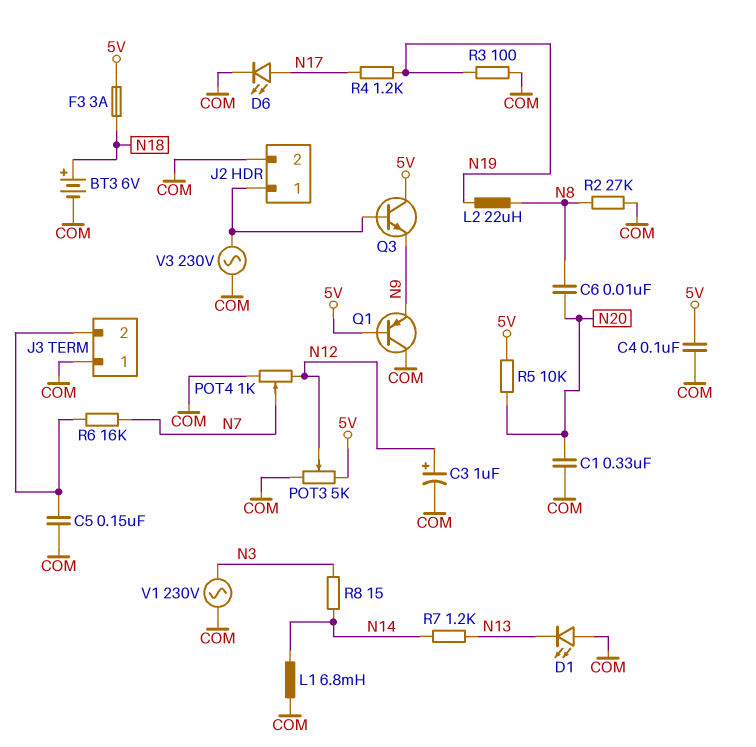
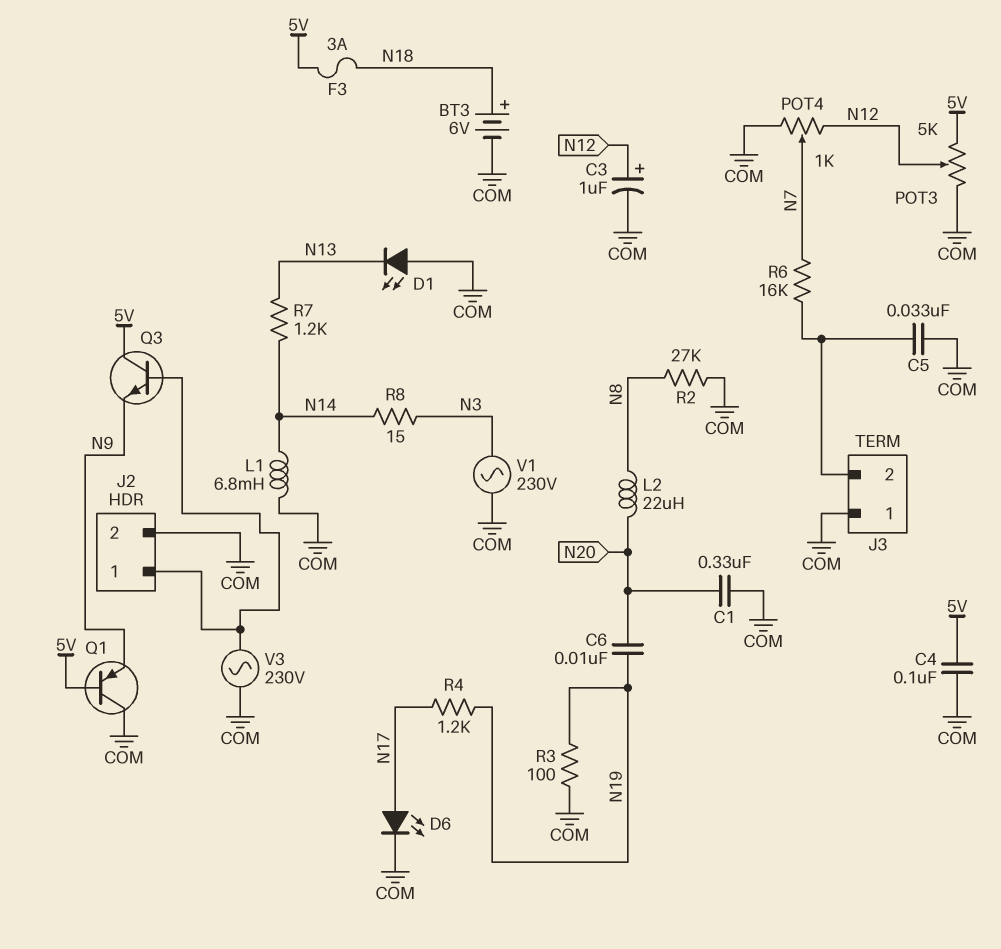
C5: 150nF (COM, J3/2) -> 33nF (COM, J3/2)
C6: 10nF (N8, N20) -> 10nF (N19, N20)
L2: 22uH (N8, N19) -> 22uH (N8, N20)
R5: 10k (5V, N20) -> none

